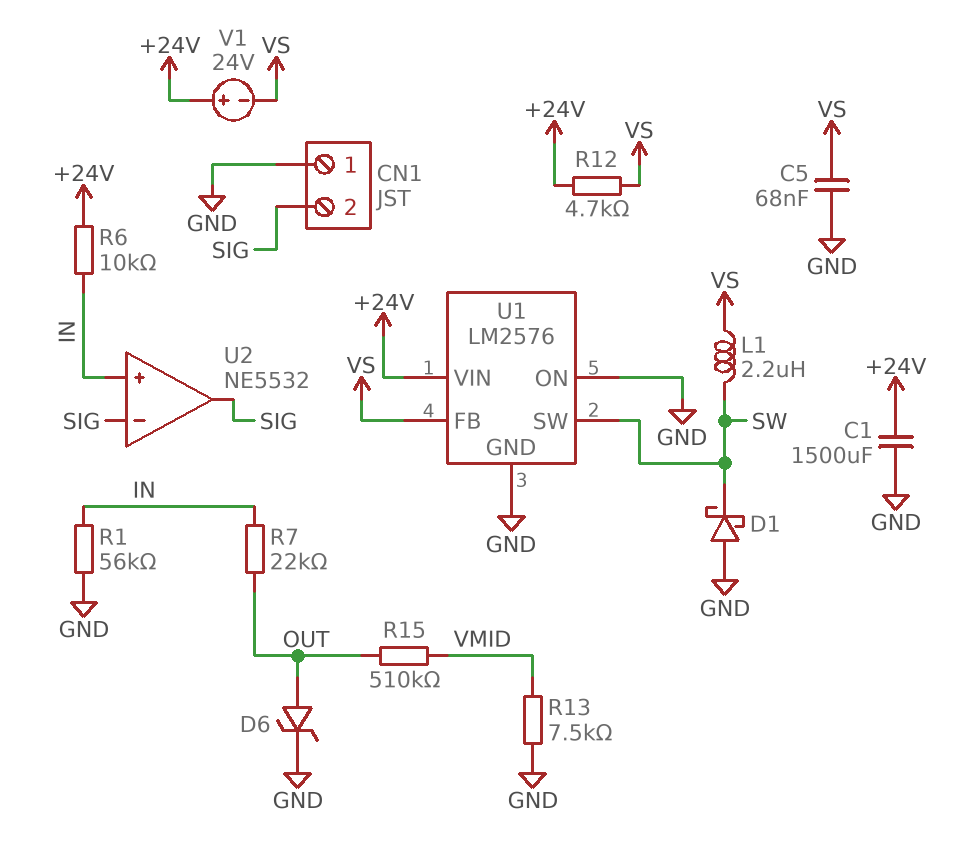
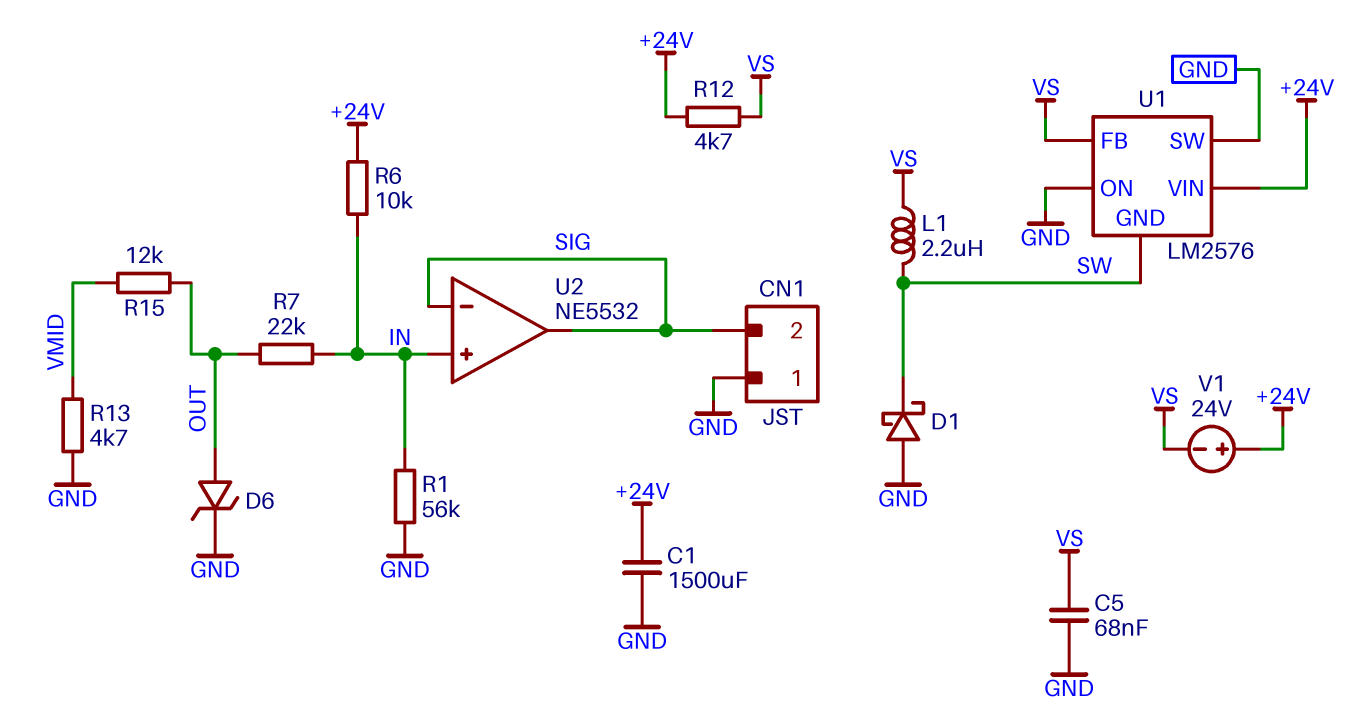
R13: 7.5k (GND, VMID) -> 4.7k (GND, VMID)
R15: 510k (OUT, VMID) -> 12k (OUT, VMID)
U1 pin GND: GND -> SW
U1 pin SW: SW -> GND

